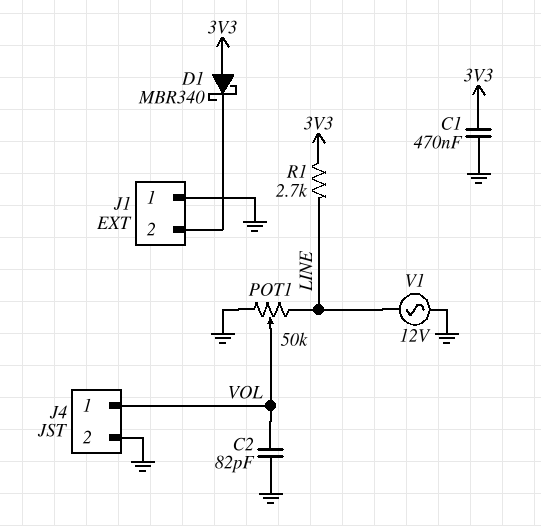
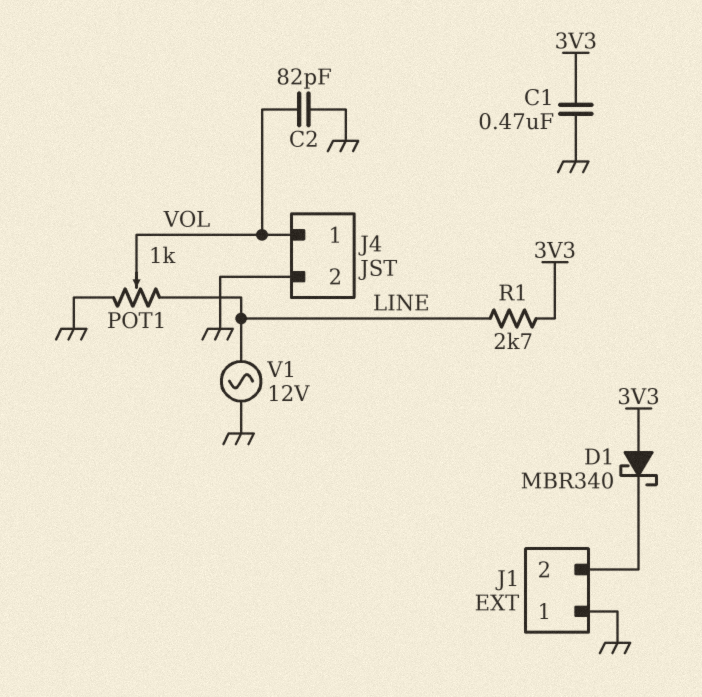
POT1: 50k (GND, LINE, wiper VOL) -> 1k (GND, LINE, wiper VOL)

